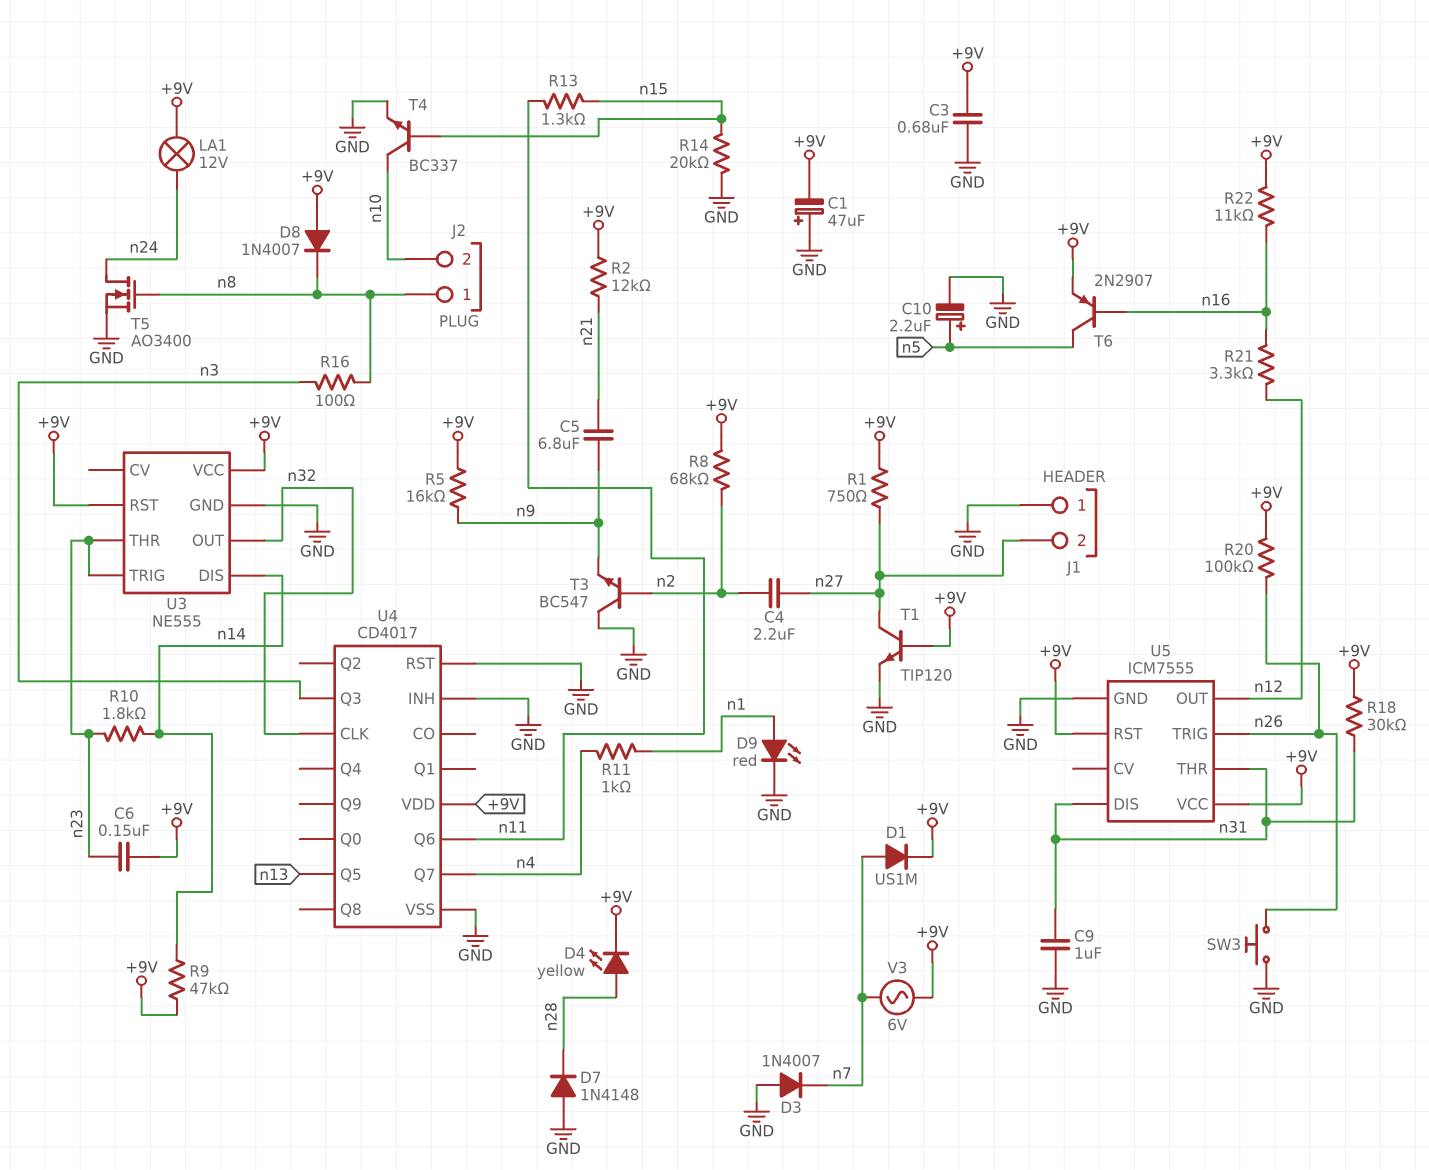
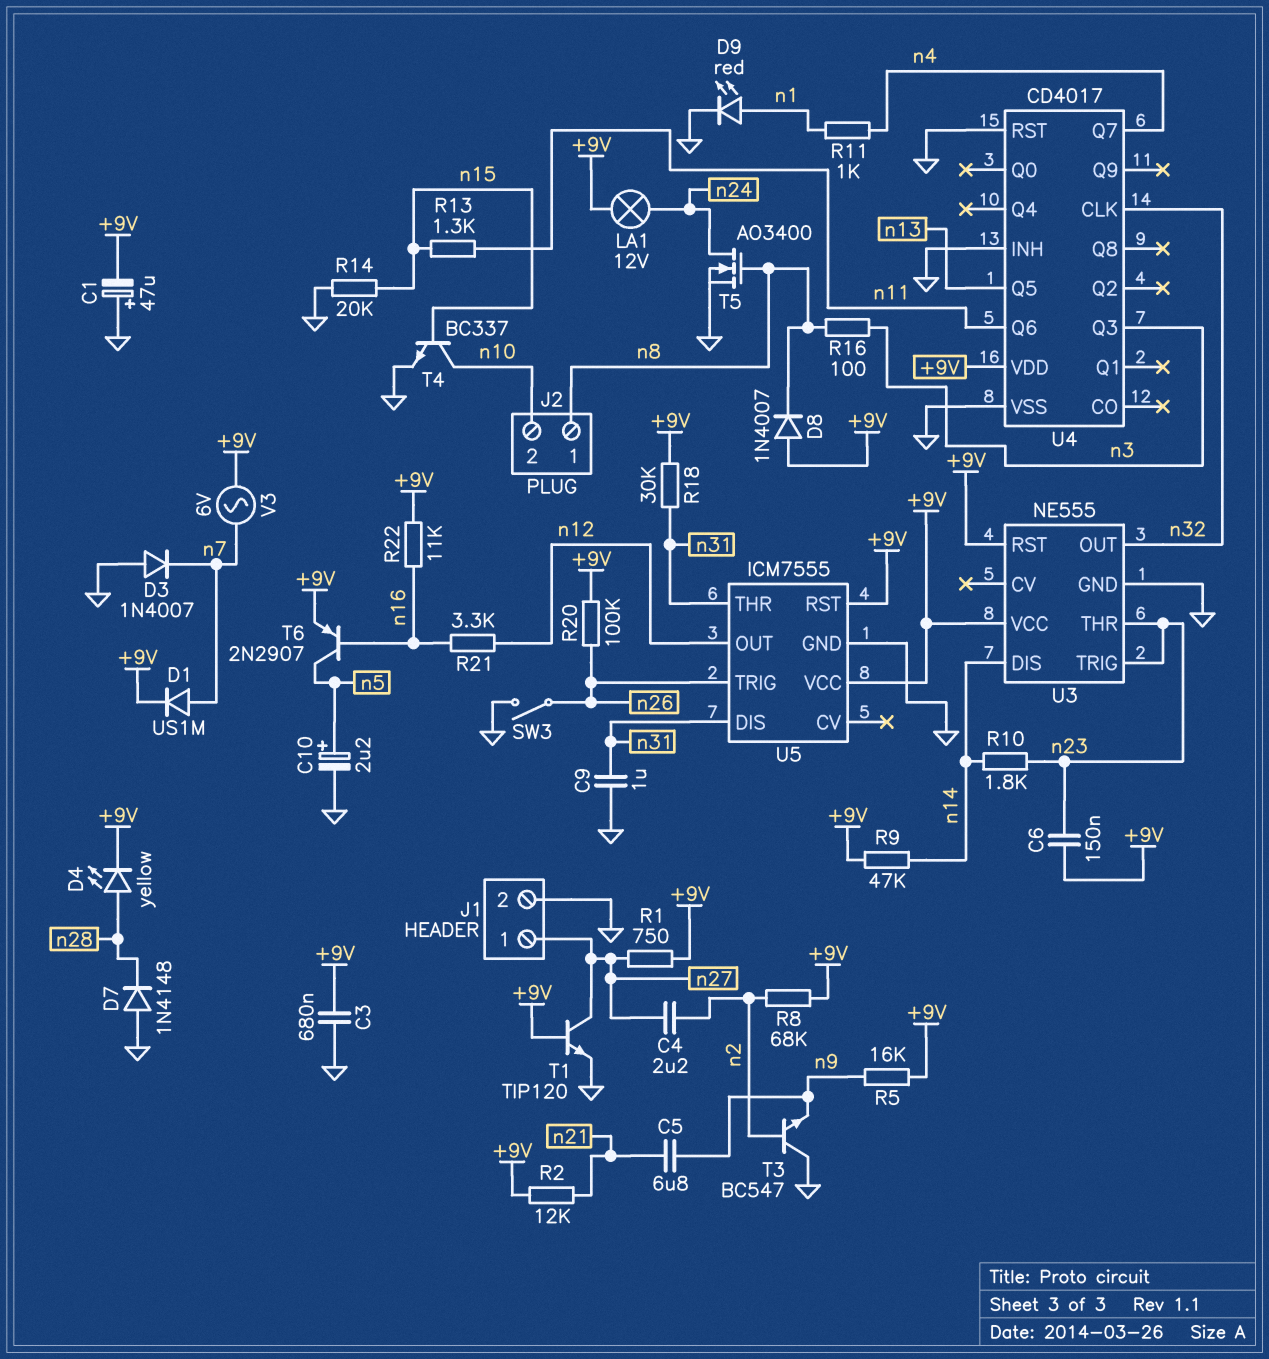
J1 pin 1: GND -> n27
J1 pin 2: n27 -> GND
SW3: button (GND, n26) -> switch (GND, n26)

